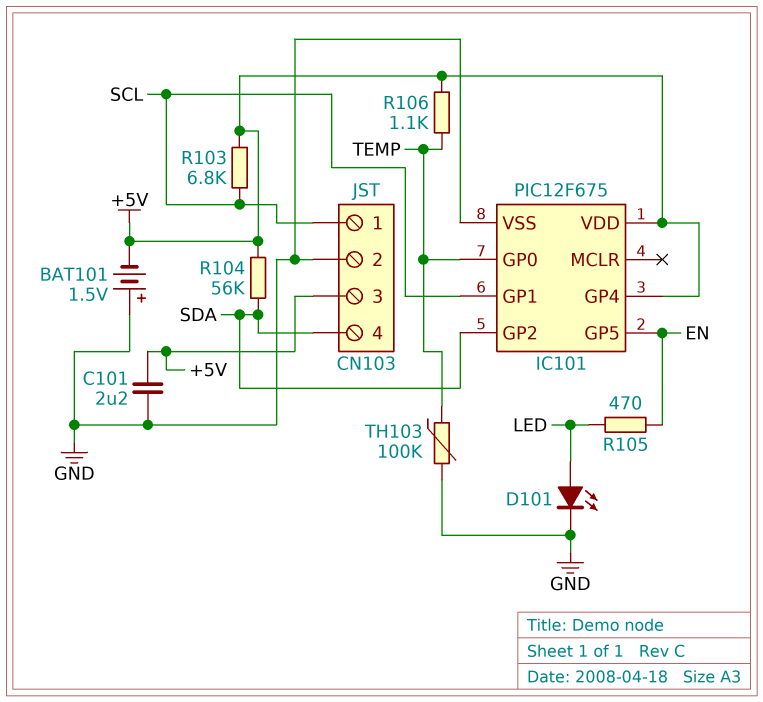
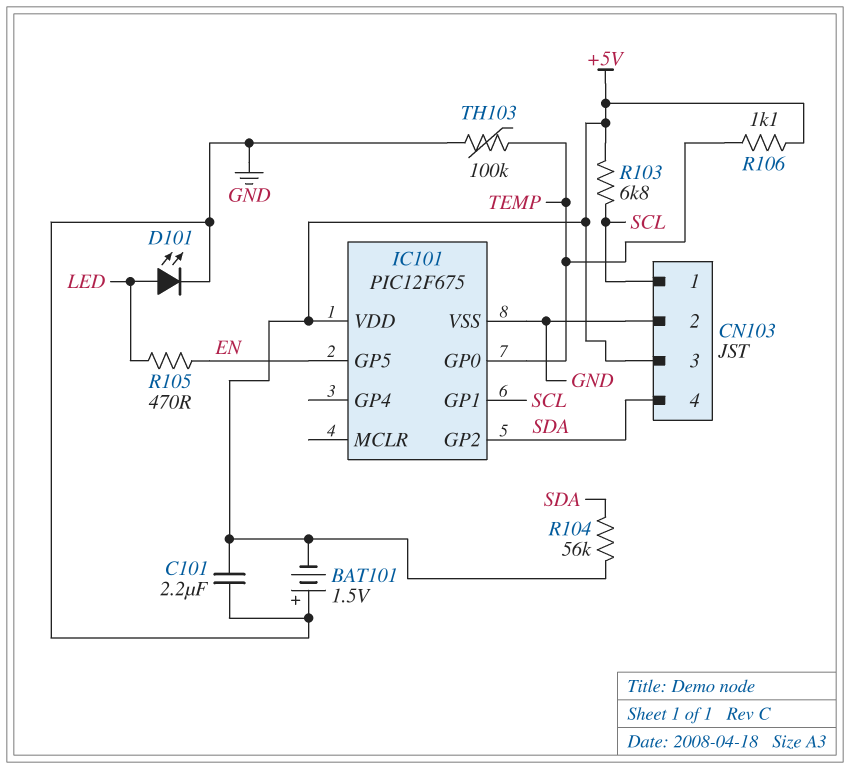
IC101 pin GP4: +5V -> none

